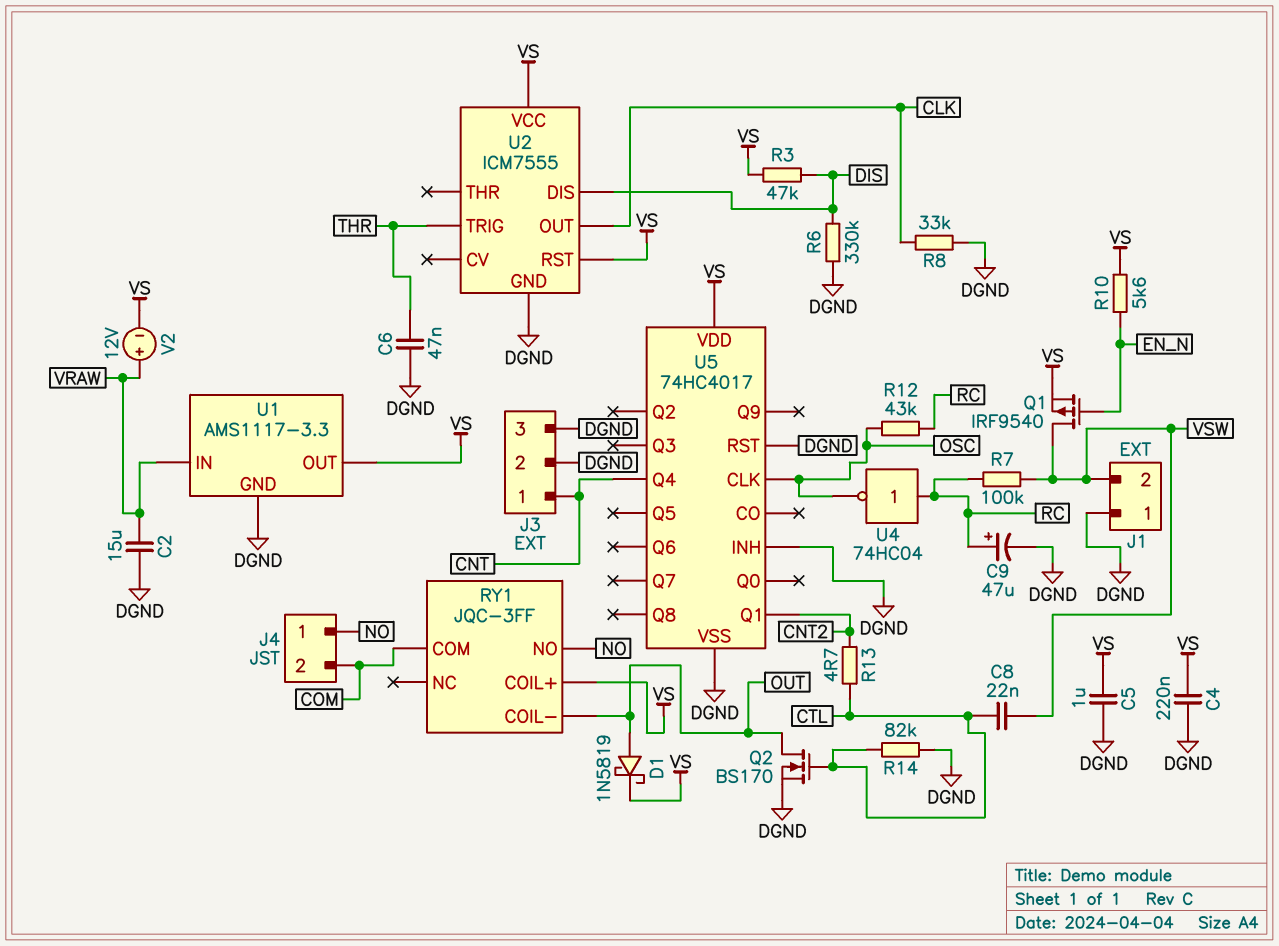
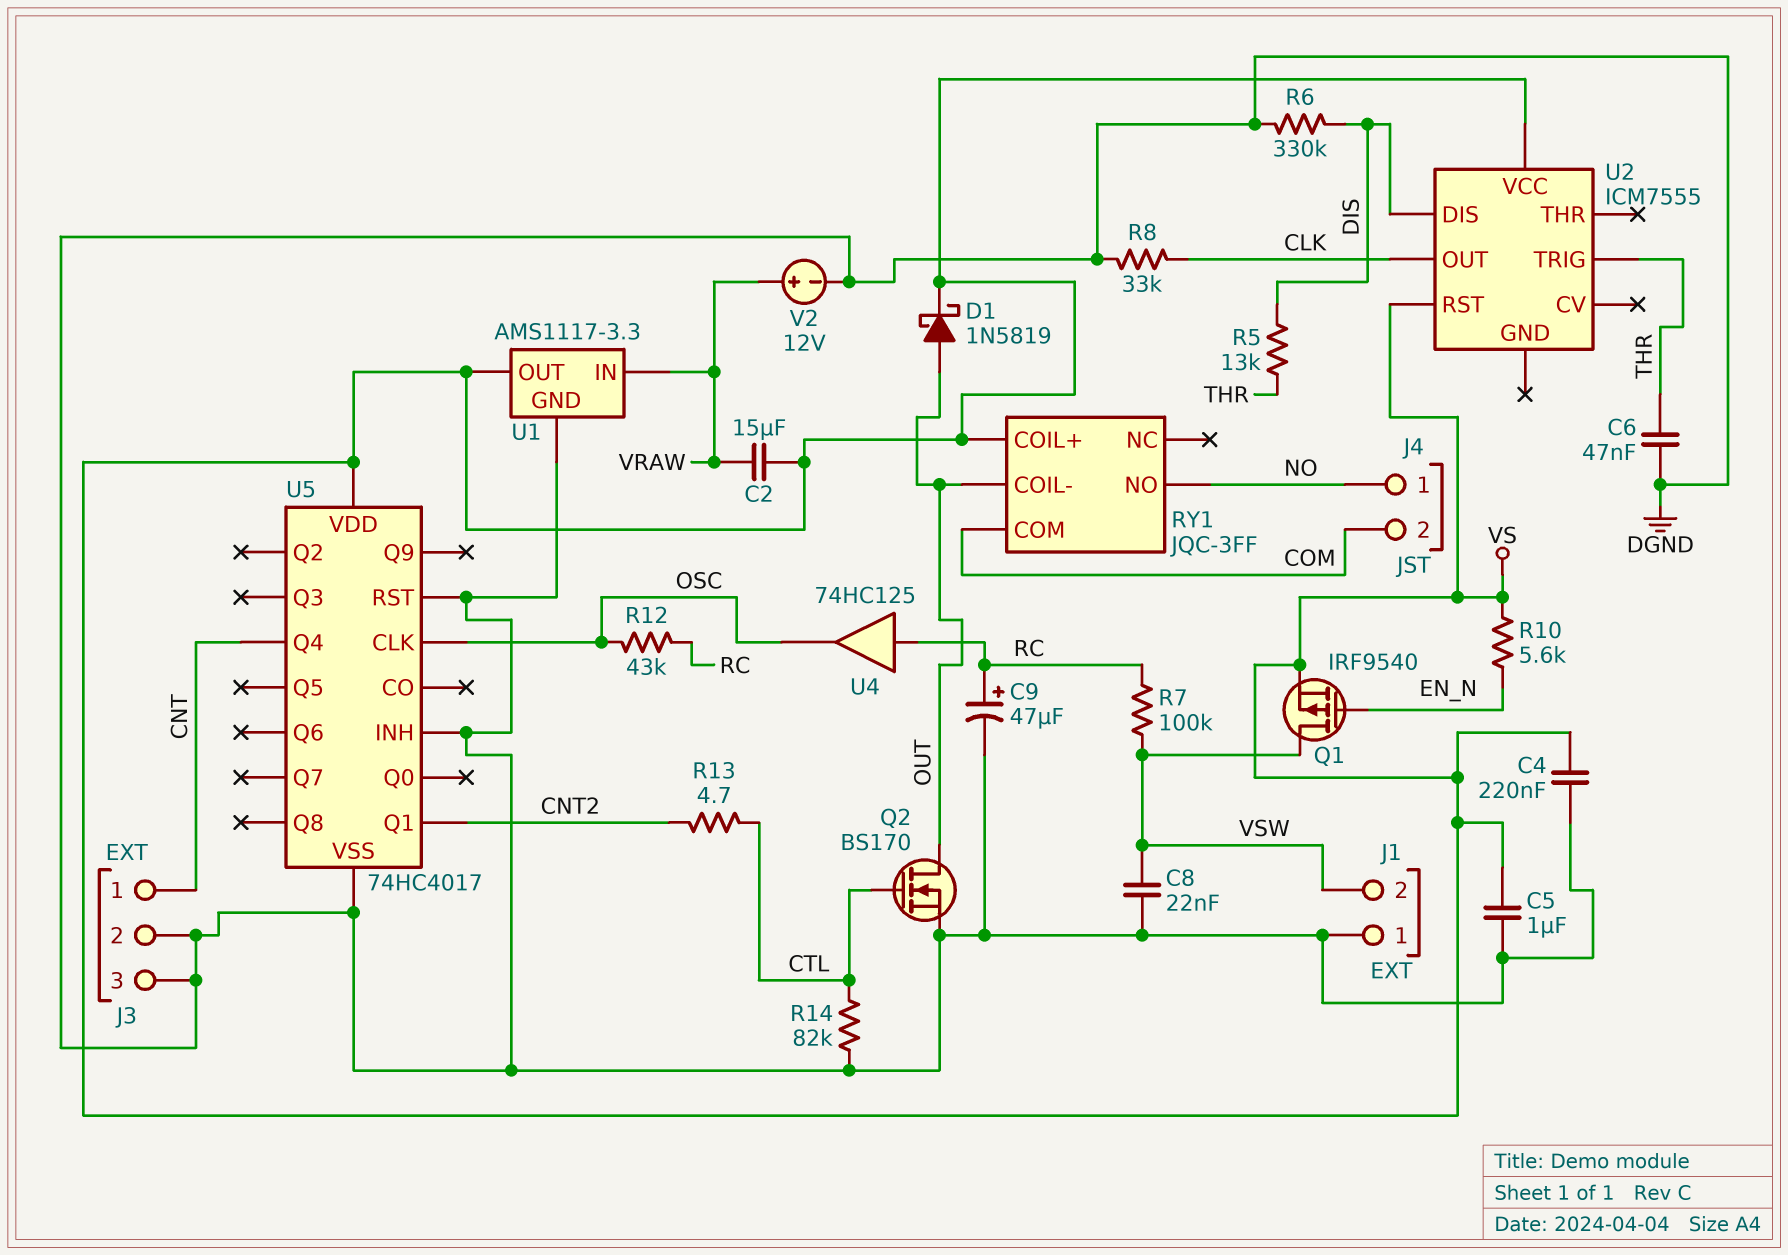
C2: 15uF (DGND, VRAW) -> 15uF (VRAW, VS)
C8: 22nF (CTL, VSW) -> 22nF (DGND, VSW)
R3: 47k (DIS, VS) -> none
R5: none -> 13k (DIS, THR)
U2 pin GND: DGND -> none
U4: NOT 74HC04 (in RC, out OSC) -> buffer 74HC125 (in RC, out OSC)
V2: 12V (plus VRAW, minus VS) -> 12V (plus VRAW, minus DGND)

